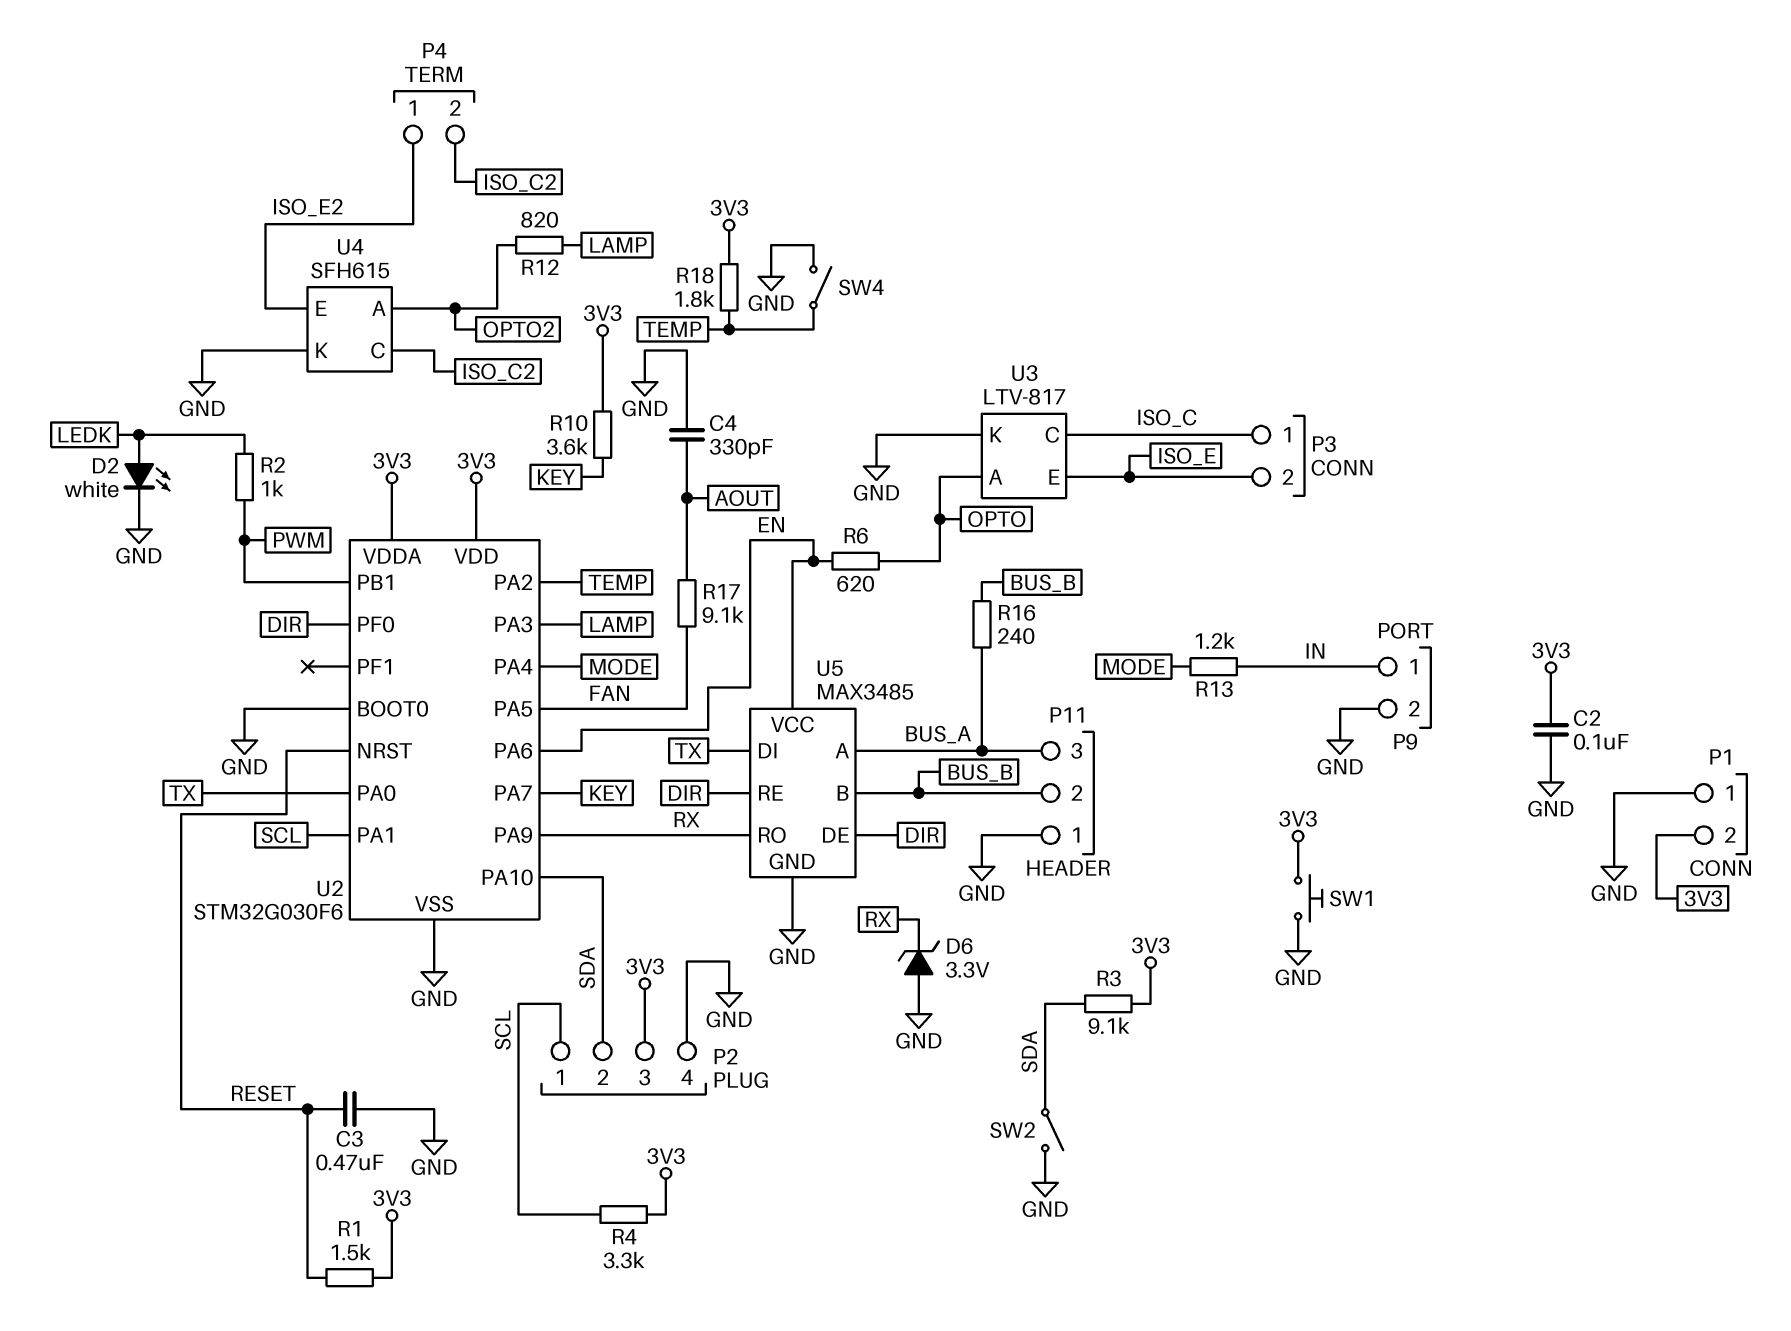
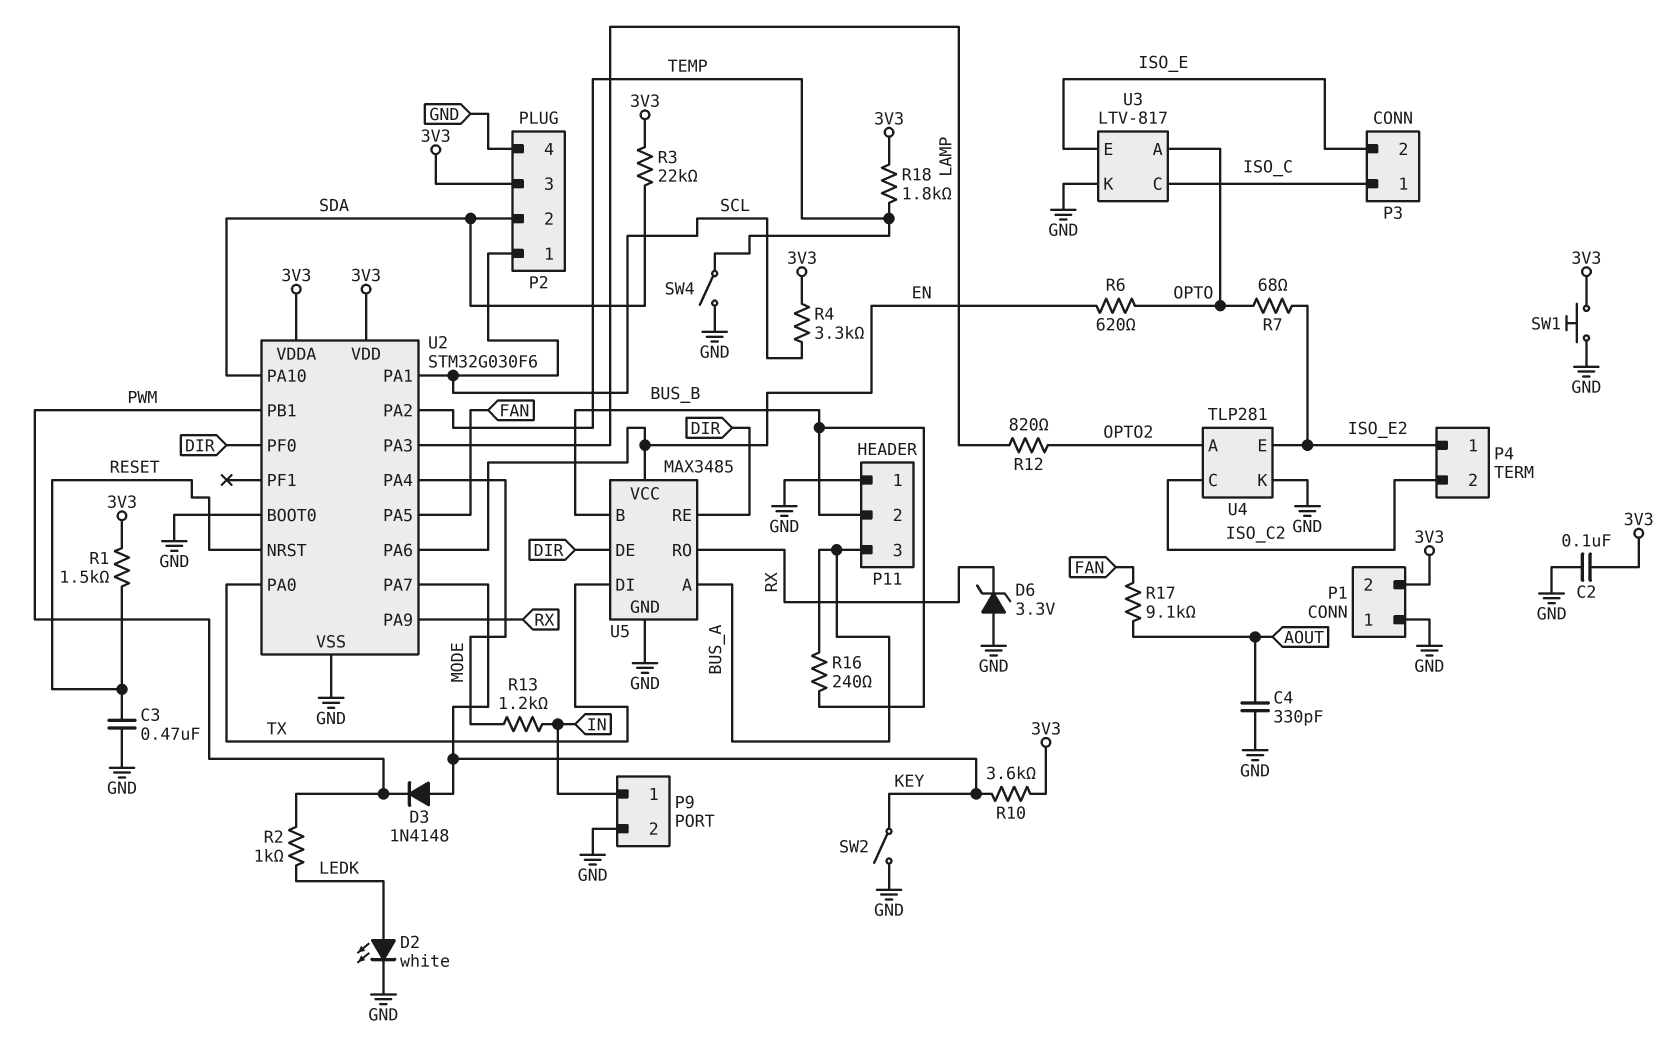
D3: none -> diode 1N4148 (A KEY, K PWM)
R3: 9.1k (3V3, SDA) -> 22k (3V3, SDA)
R7: none -> 68 (ISO_E2, OPTO)
SW2: switch (GND, SDA) -> switch (GND, KEY)
U4: SFH615 -> TLP281

